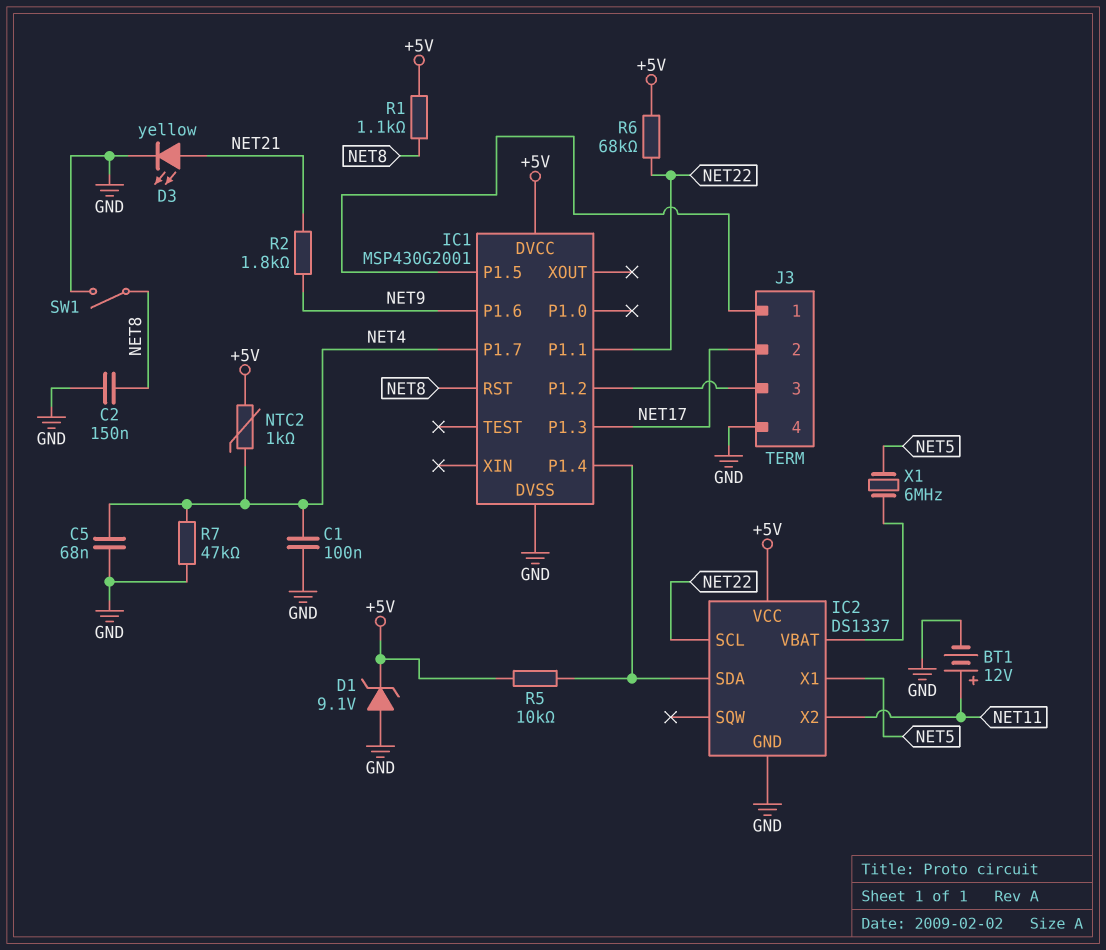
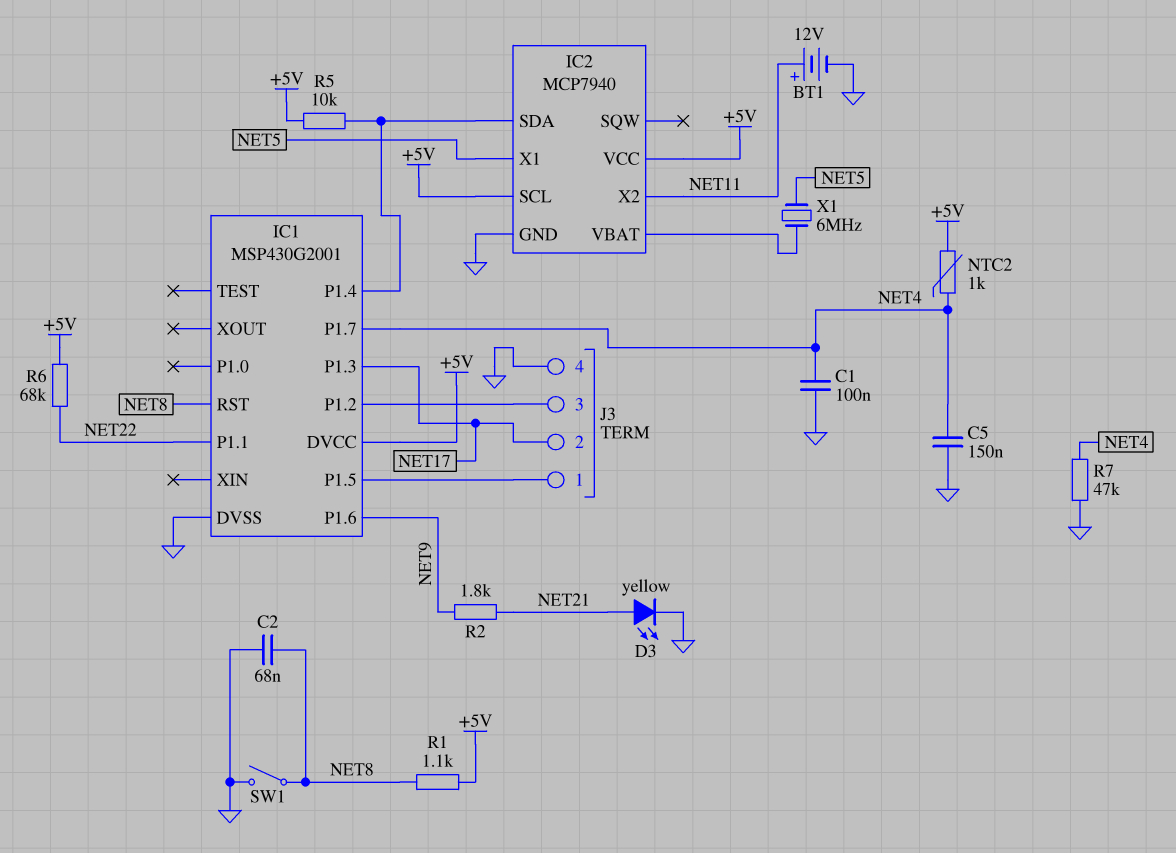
C2: 150nF (GND, NET8) -> 68nF (GND, NET8)
C5: 68nF (GND, NET4) -> 150nF (GND, NET4)
D1: zener 9.1V (A GND, K +5V) -> none
IC2: DS1337 -> MCP7940
IC2 pin SCL: NET22 -> +5V

